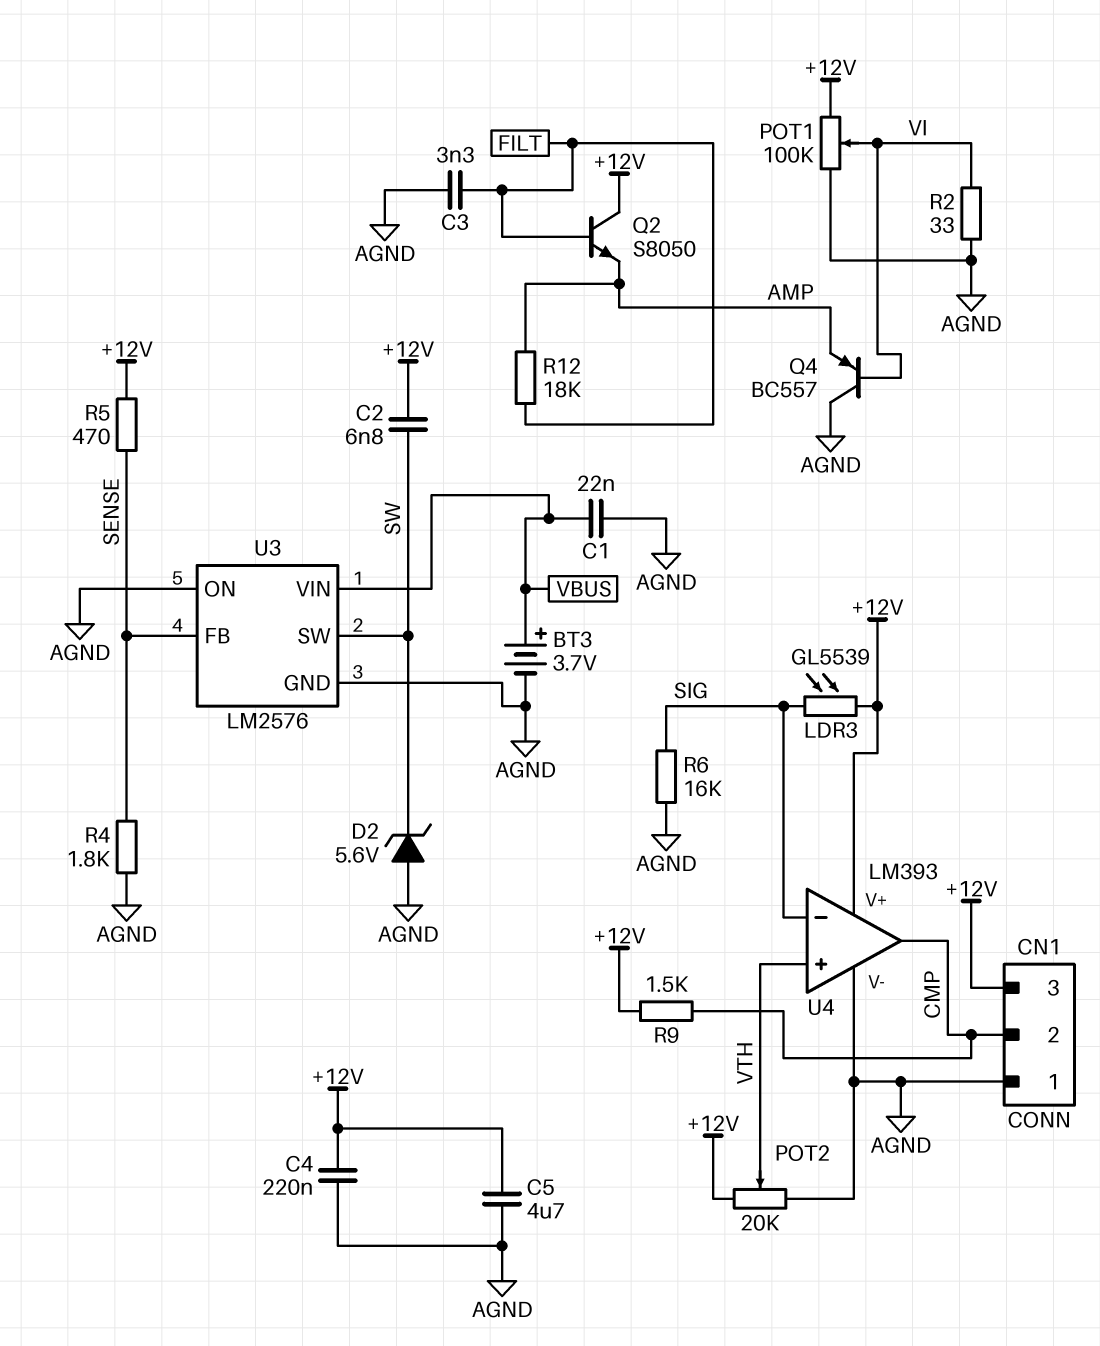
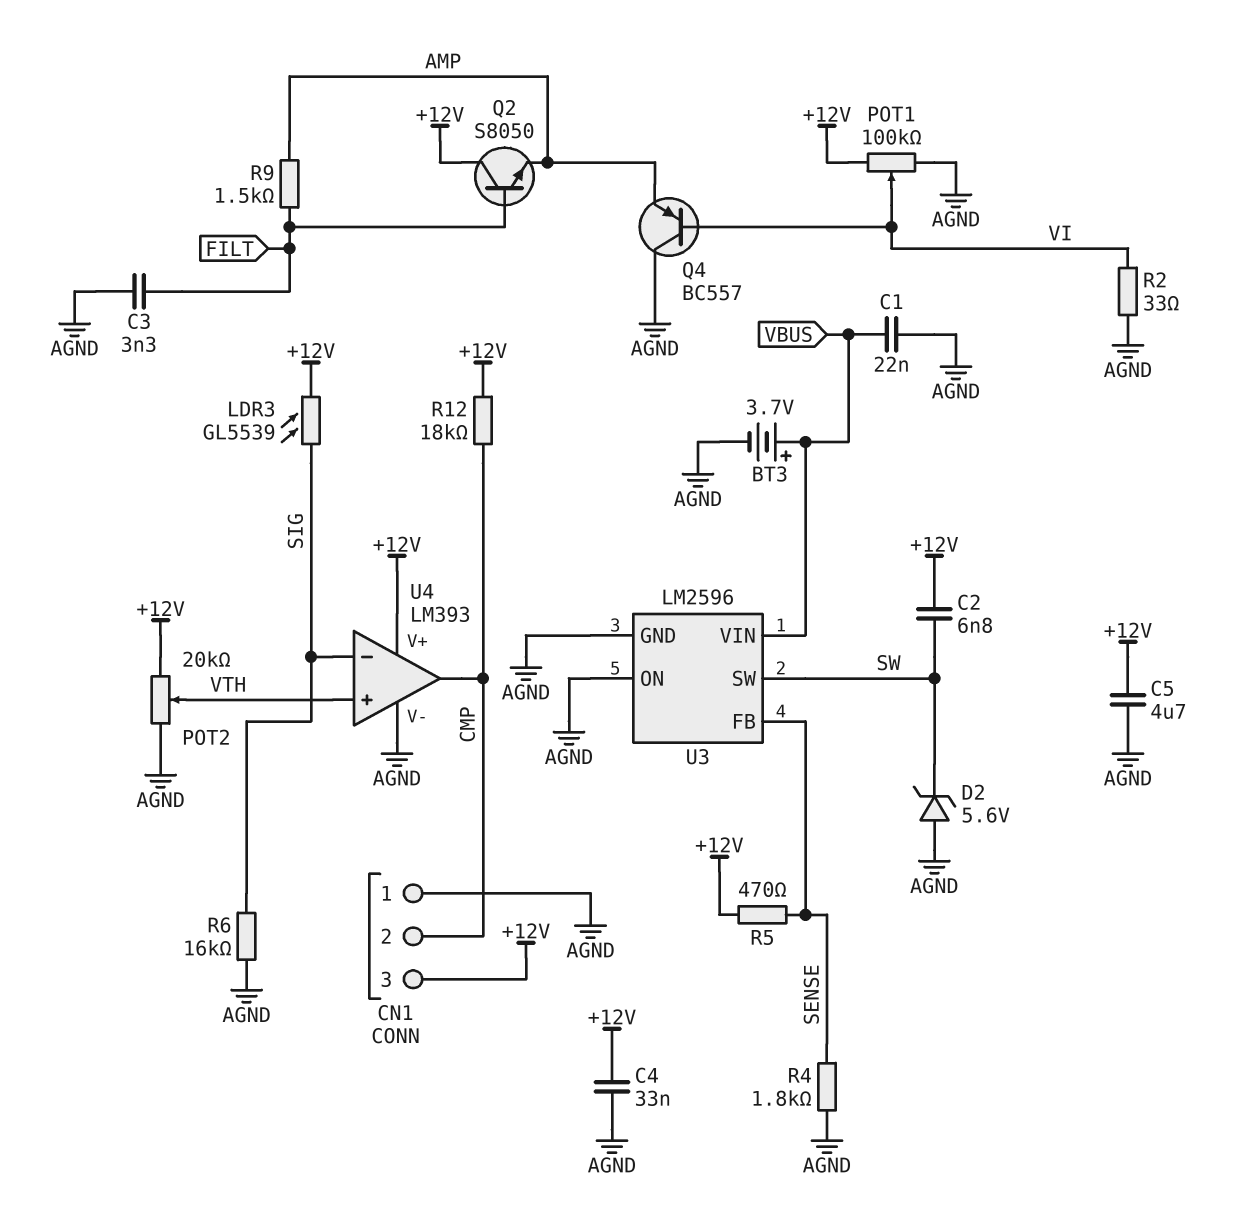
C4: 220nF (+12V, AGND) -> 33nF (+12V, AGND)
R9: 1.5k (+12V, CMP) -> 1.5k (AMP, FILT)
R12: 18k (AMP, FILT) -> 18k (+12V, CMP)
U3: LM2576 -> LM2596

